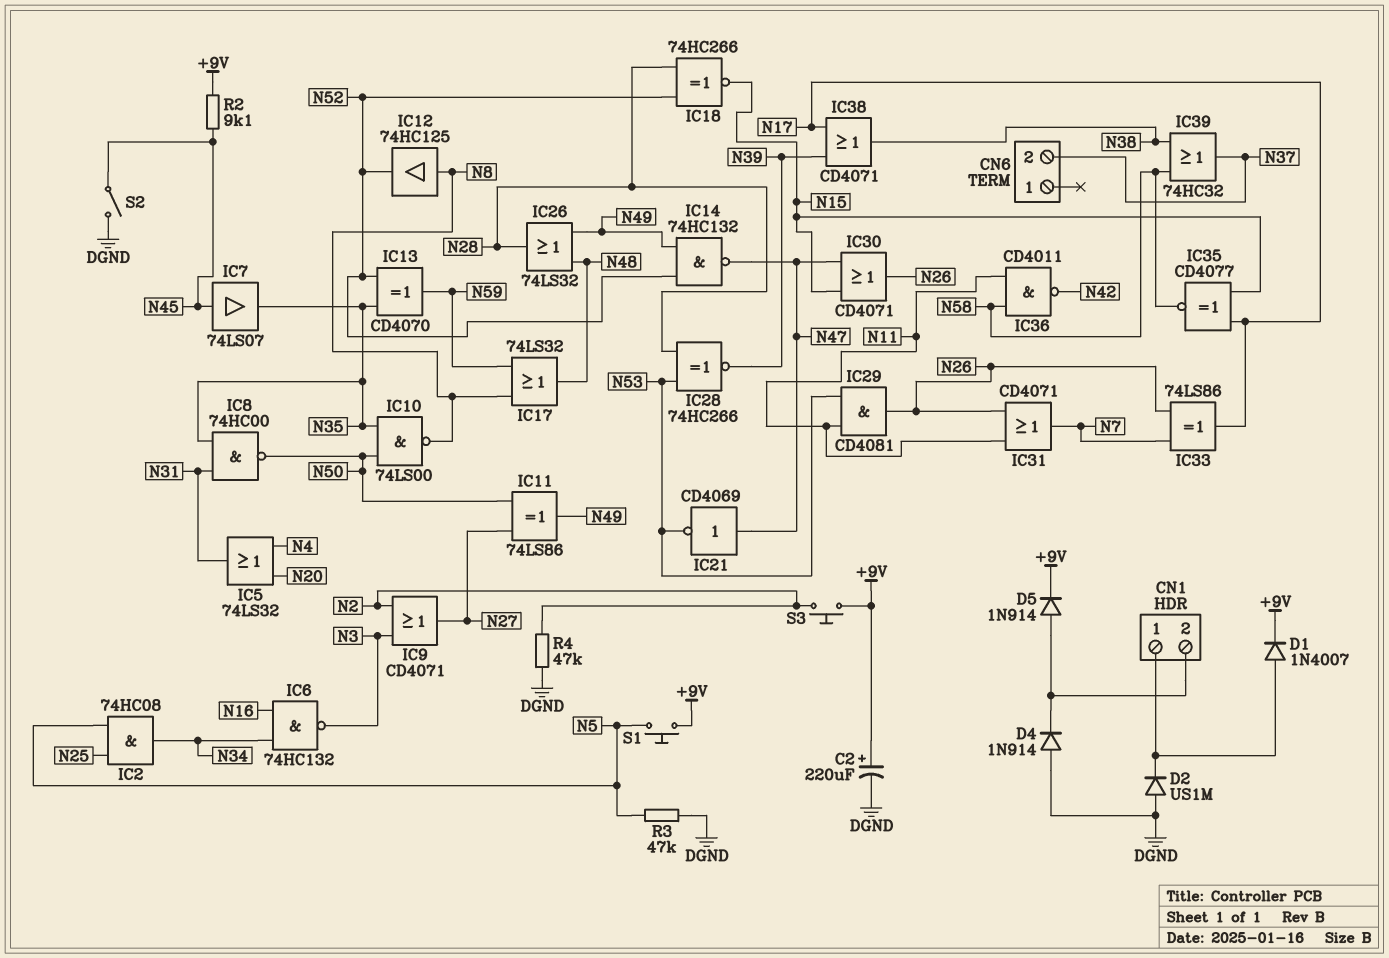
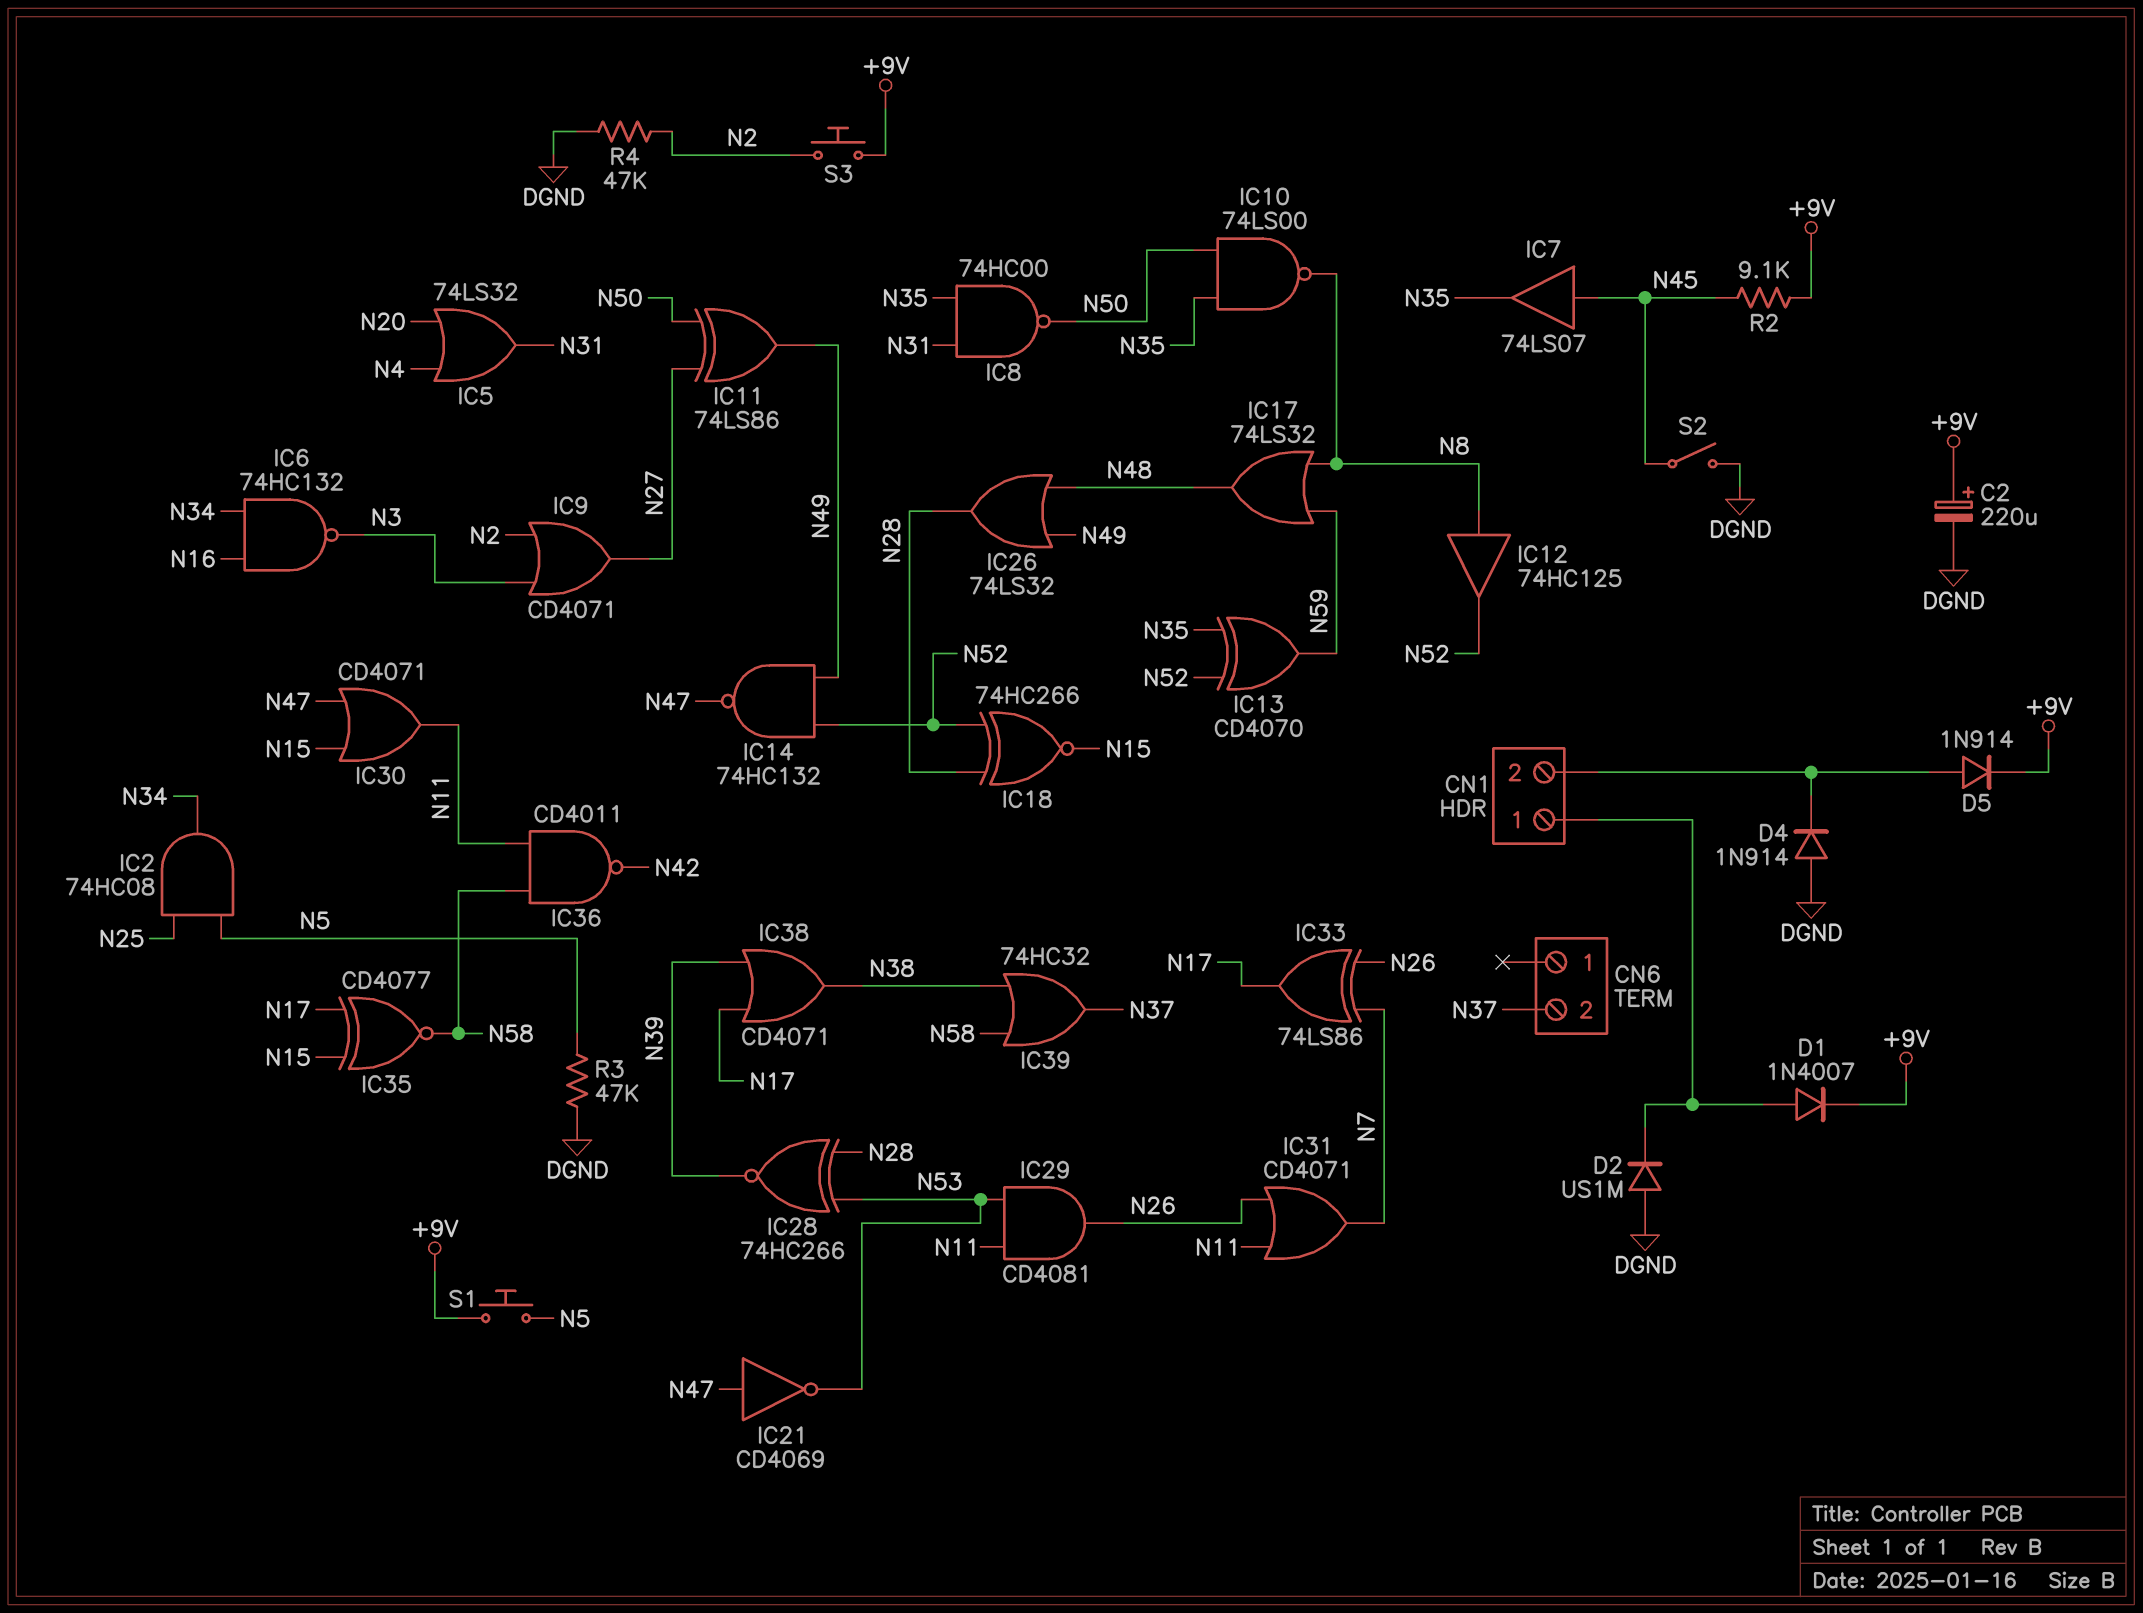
IC30: OR CD4071 (in N15, in N47, out N26) -> OR CD4071 (in N15, in N47, out N11)

